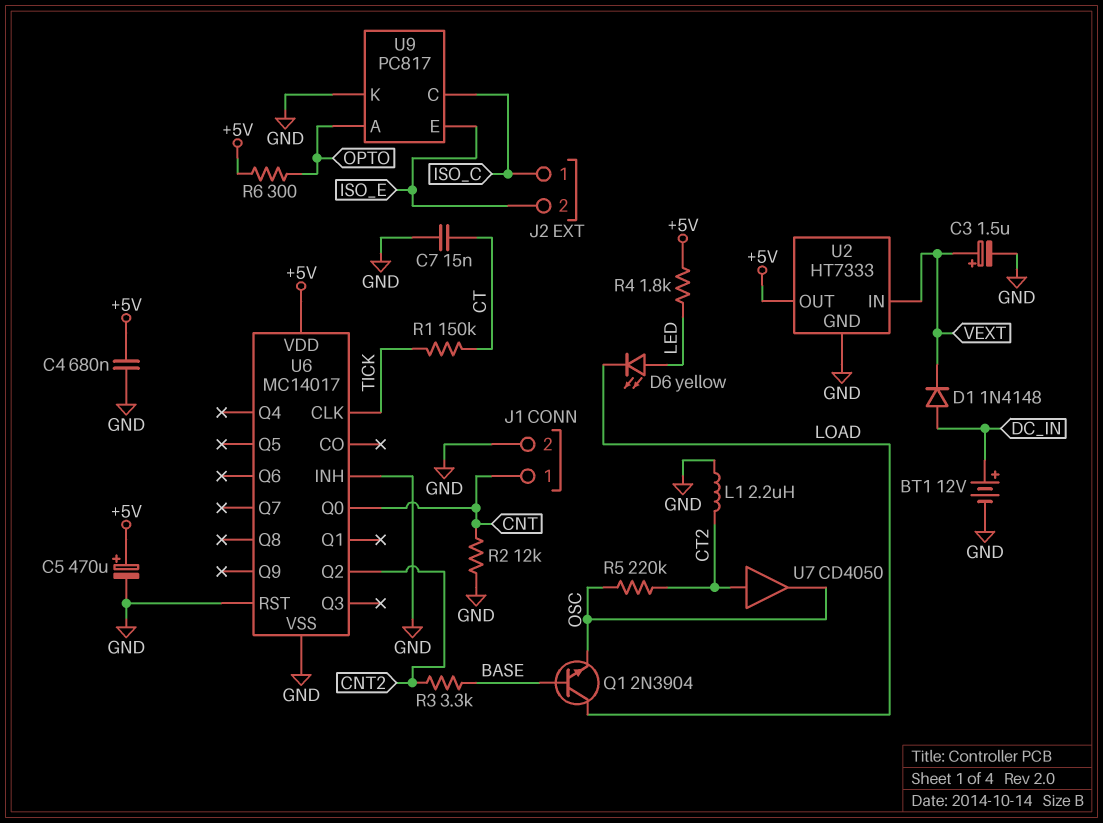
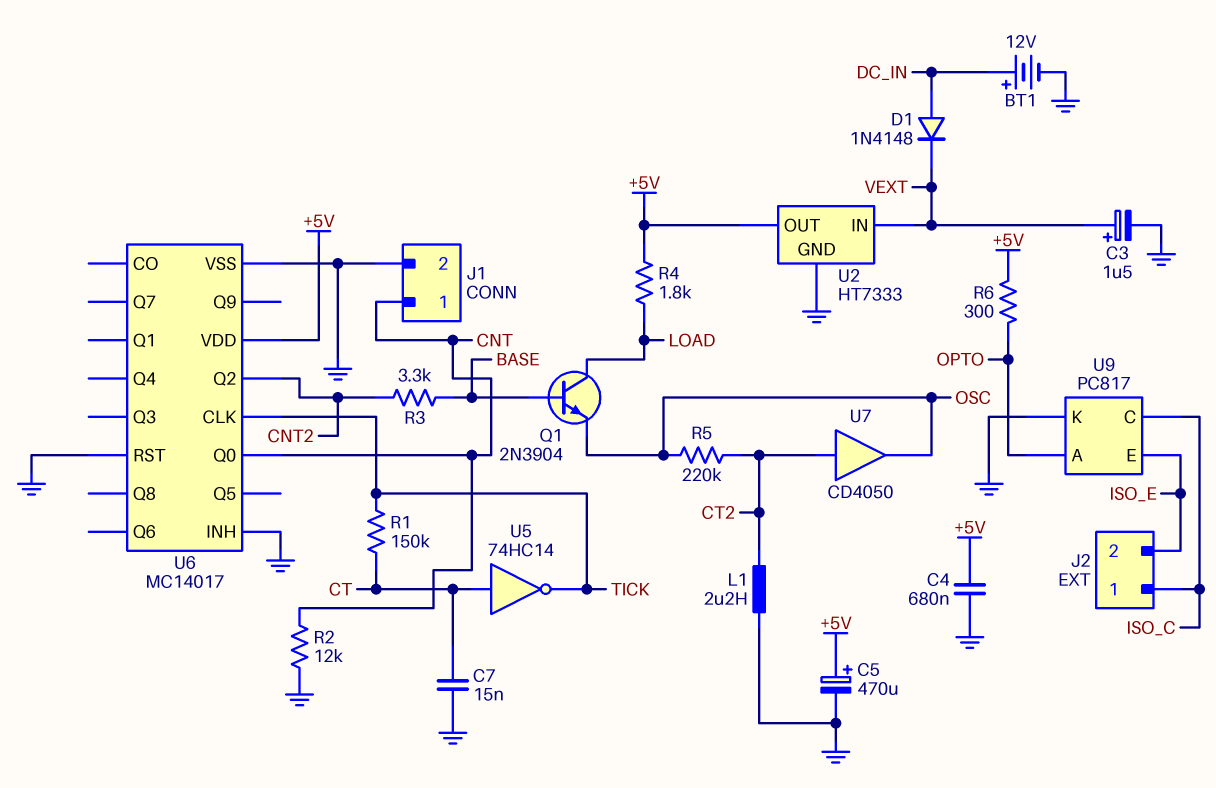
D6: LED yellow (A LED, K LOAD) -> none
R4: 1.8k (+5V, LED) -> 1.8k (+5V, LOAD)
U5: none -> NOT 74HC14 (in CT, out TICK)

